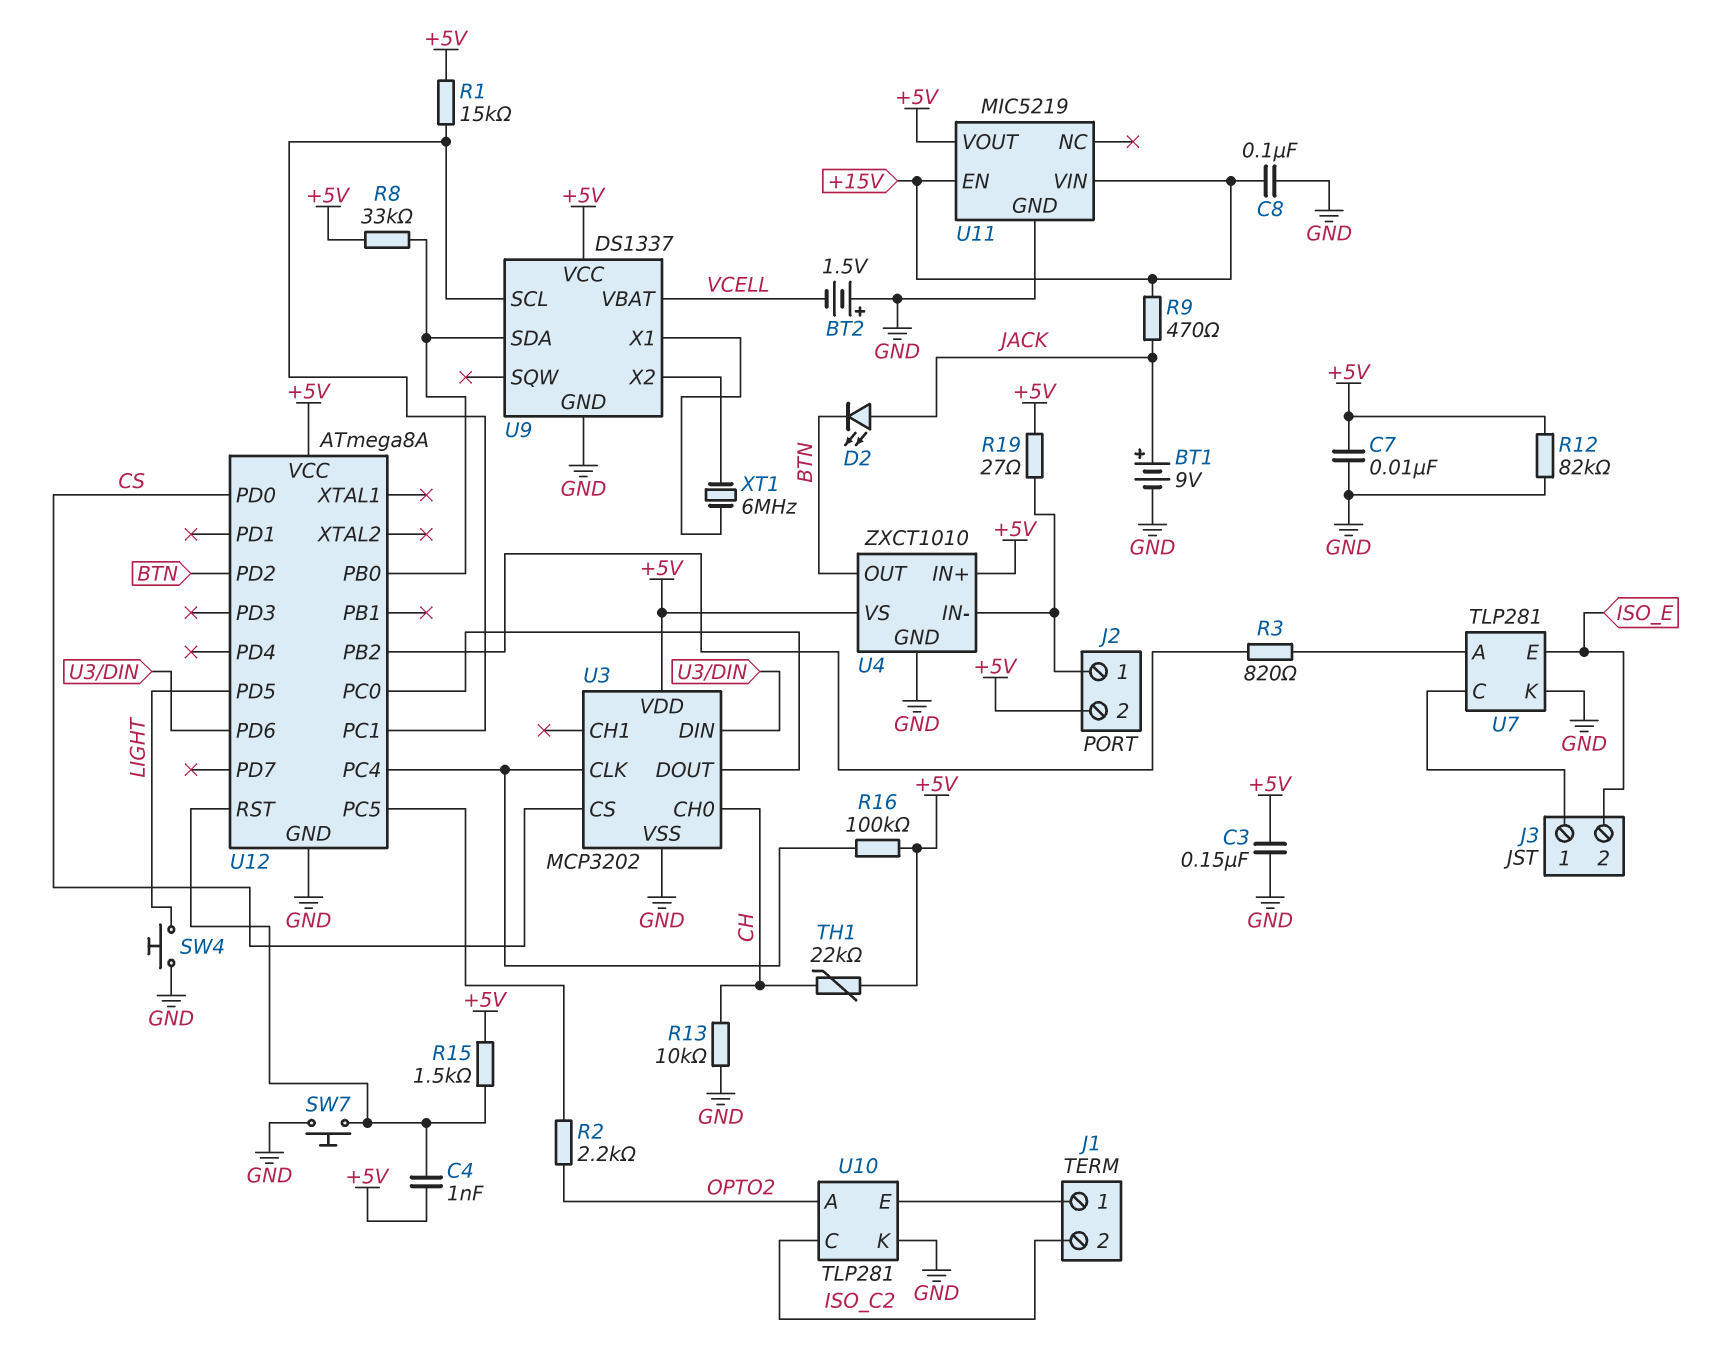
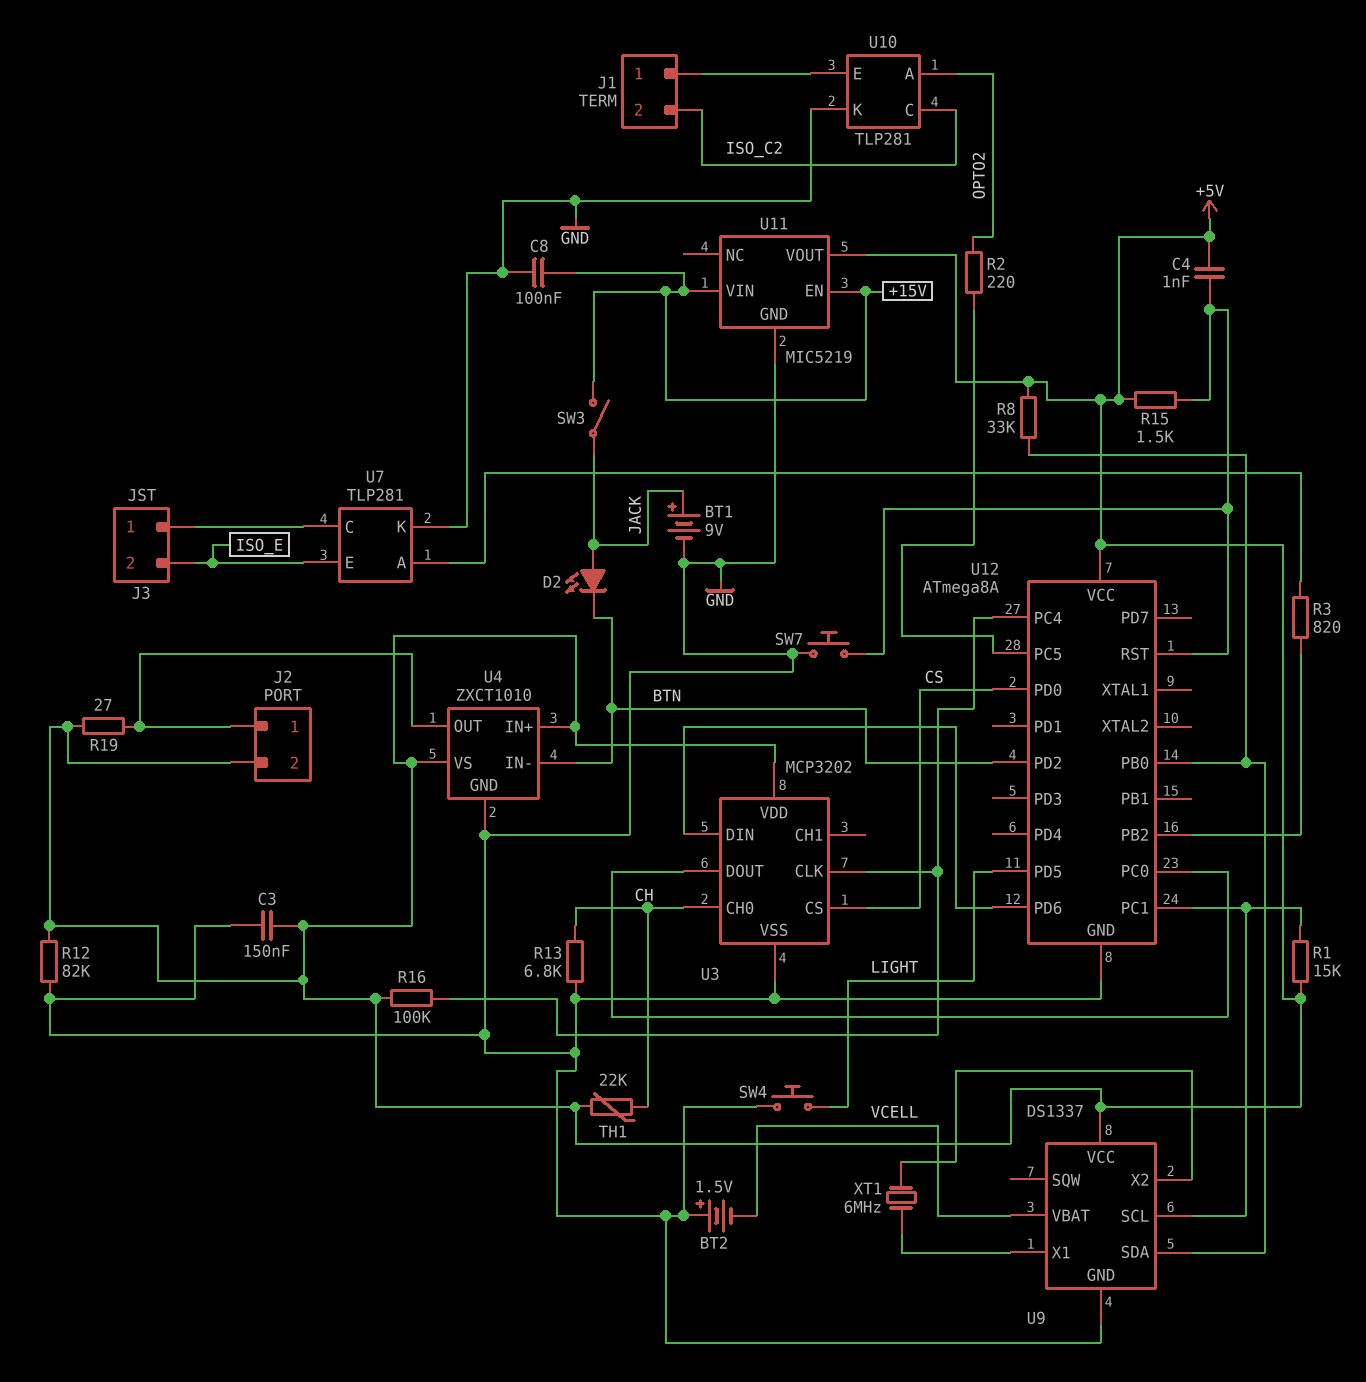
C7: 10nF (+5V, GND) -> none
R2: 2.2k (OPTO2, U12/PC5) -> 220 (OPTO2, U12/PC5)
R9: 470 (+15V, JACK) -> none
R13: 10k (CH, GND) -> 6.8k (CH, GND)
SW3: none -> switch (+15V, JACK)
U4 pin IN-: J2/1 -> BTN
U4 pin OUT: BTN -> J2/1

